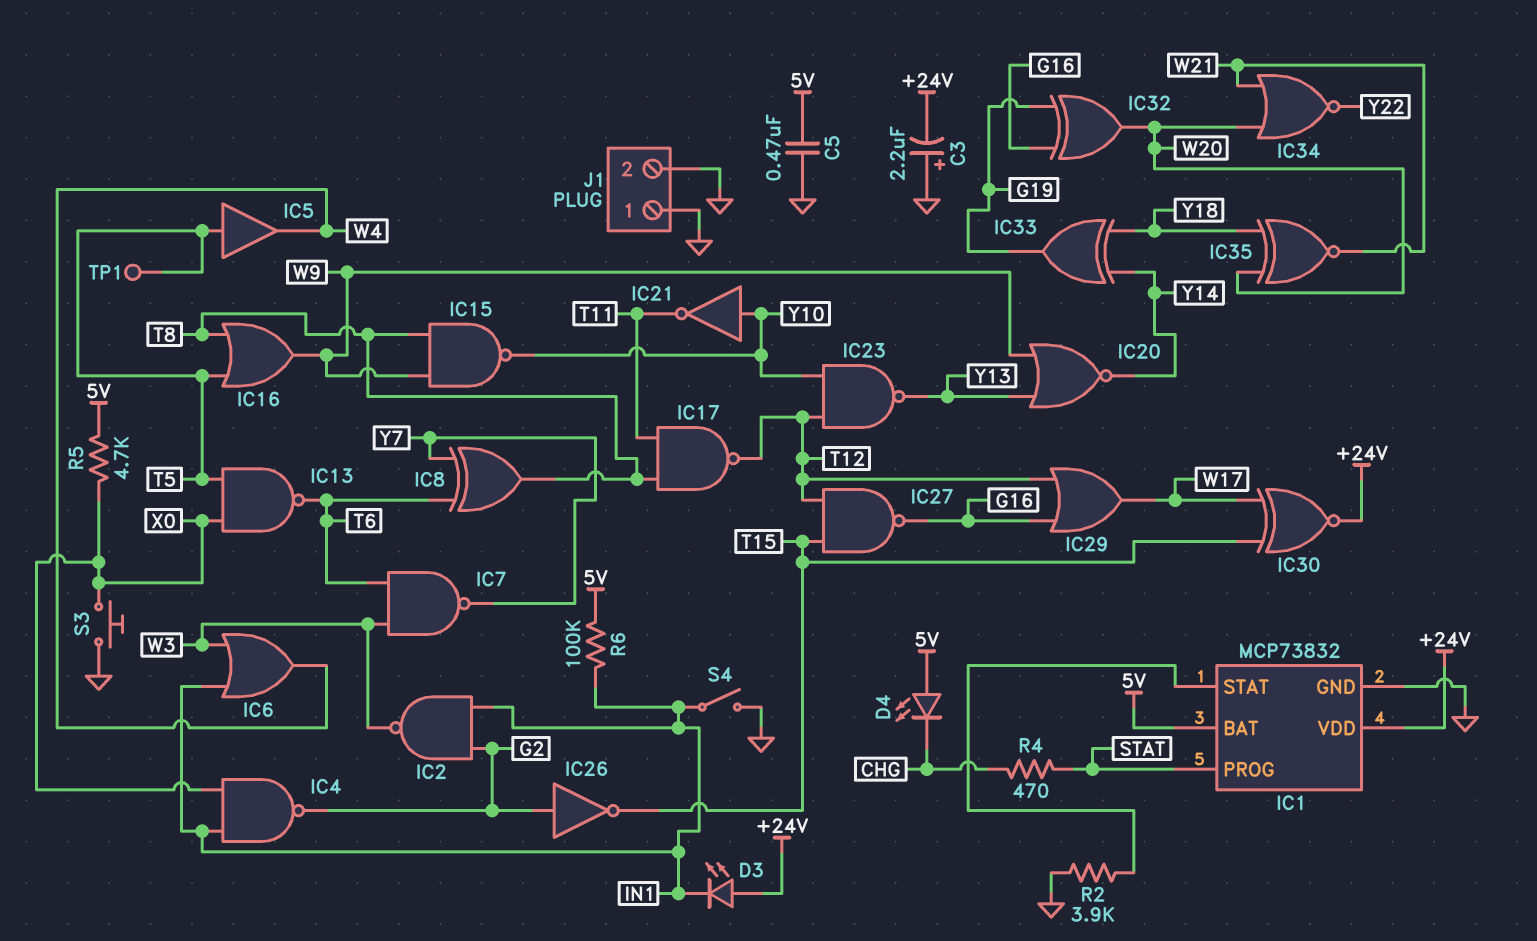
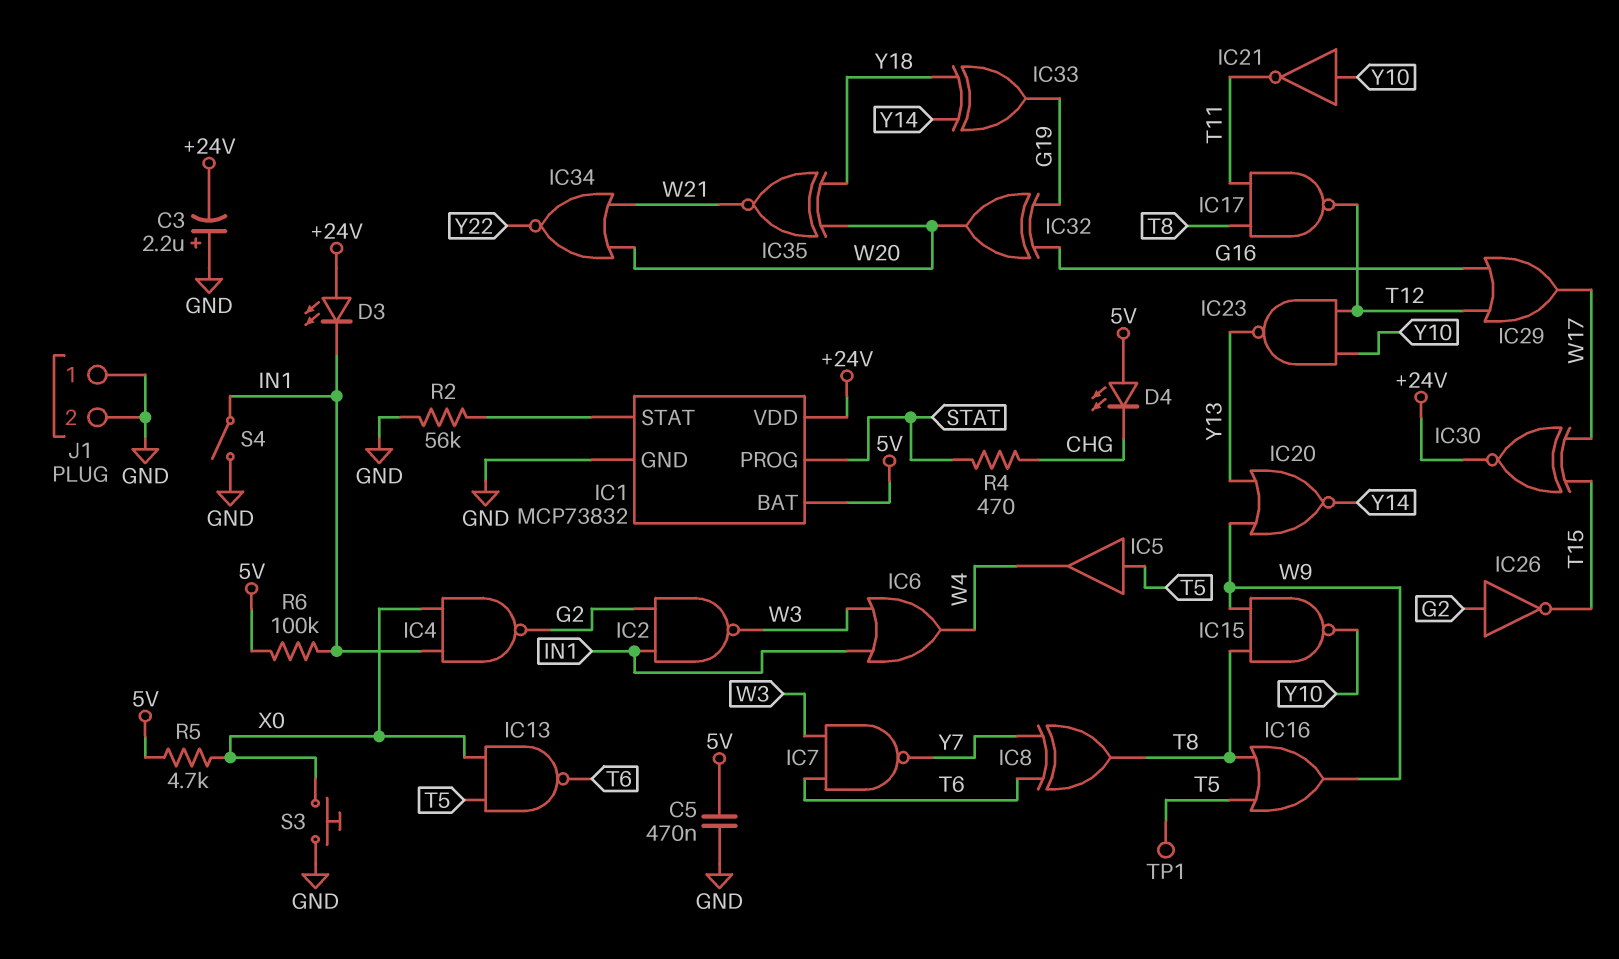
IC27: NAND (in T12, in T15, out G16) -> none
R2: 3.9k (GND, IC1/STAT) -> 56k (GND, IC1/STAT)

